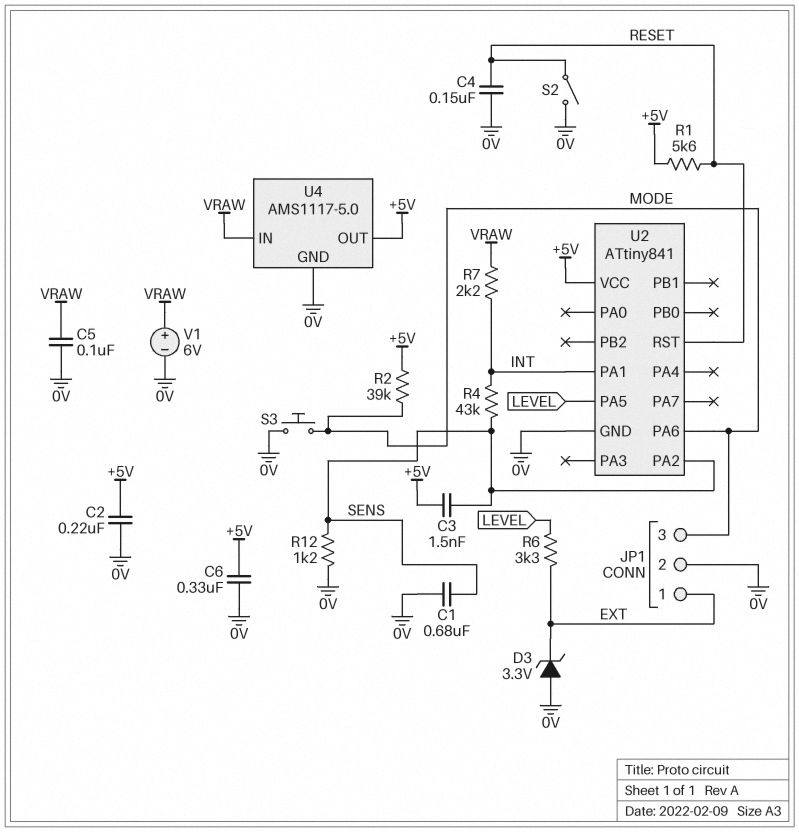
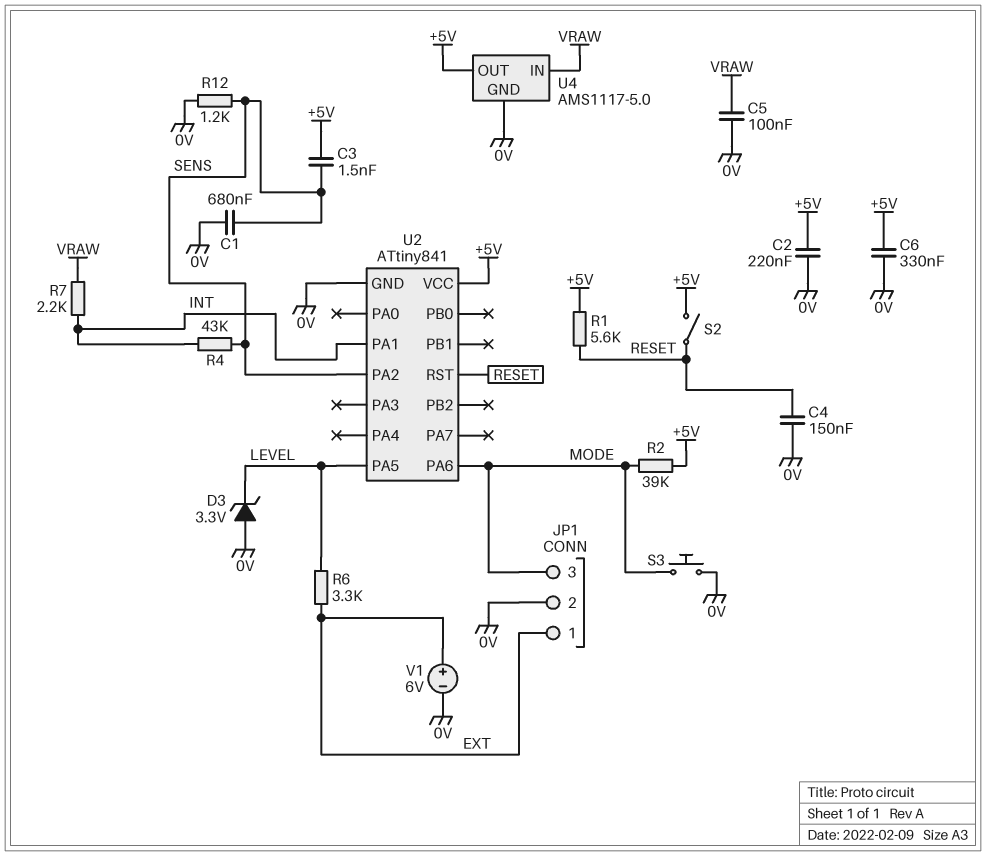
D3: zener 3.3V (A 0V, K EXT) -> zener 3.3V (A 0V, K LEVEL)
S2: switch (0V, RESET) -> switch (+5V, RESET)
V1: 6V (plus VRAW, minus 0V) -> 6V (plus EXT, minus 0V)

